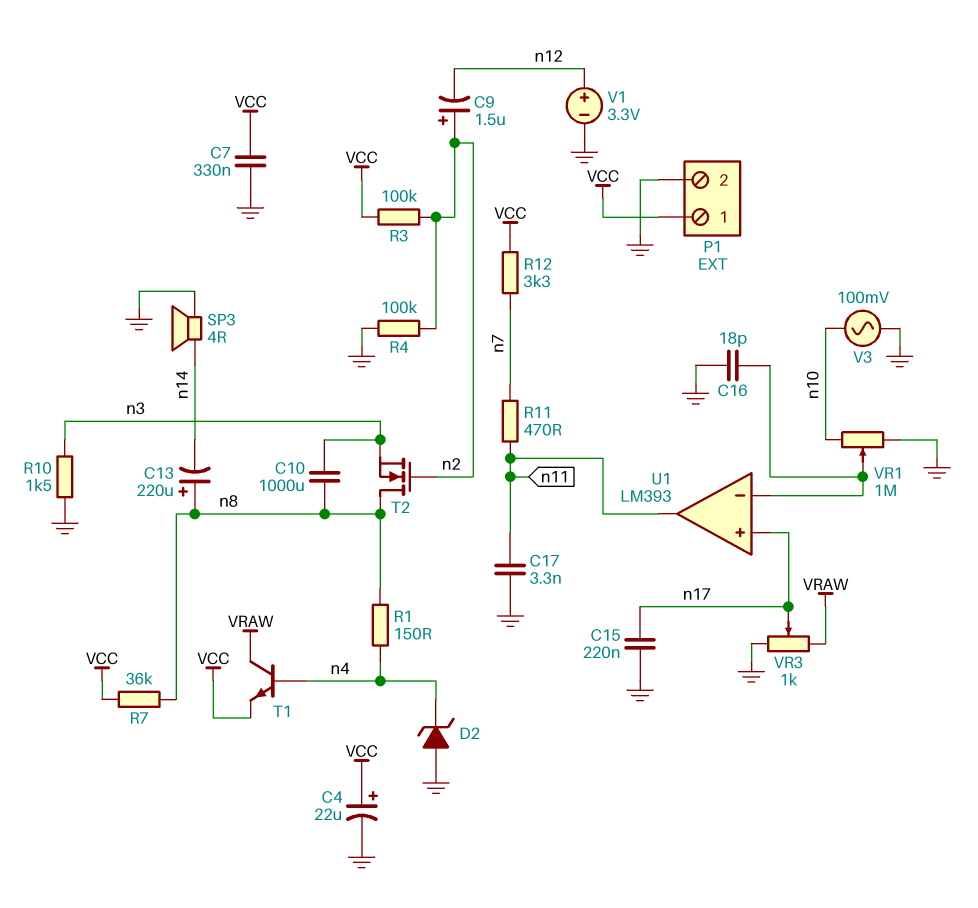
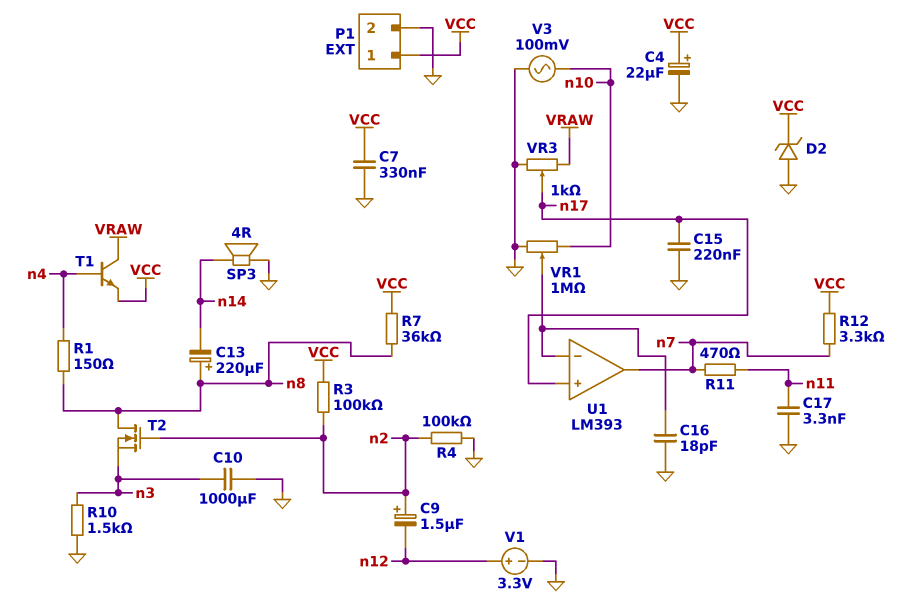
C10: 1000uF (n3, n8) -> 1000uF (GND, n3)
D2: zener (A GND, K n4) -> zener (A GND, K VCC)
U1 pin out: n11 -> n7

